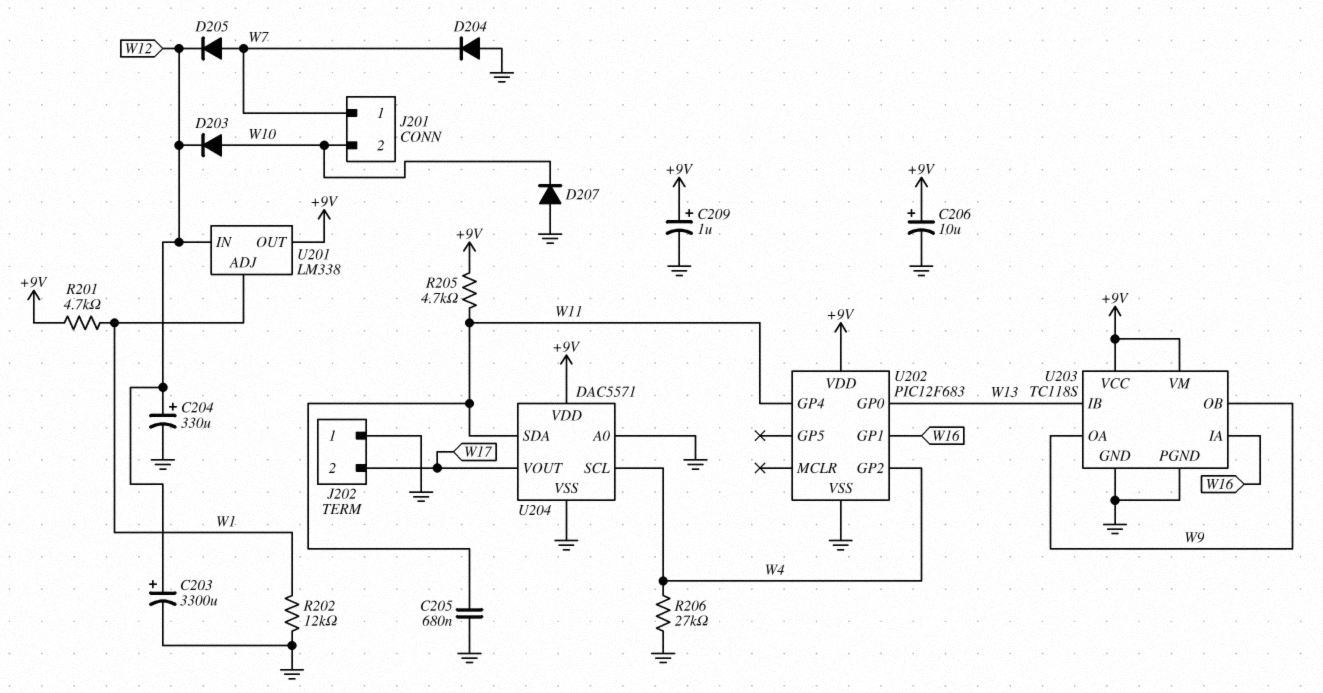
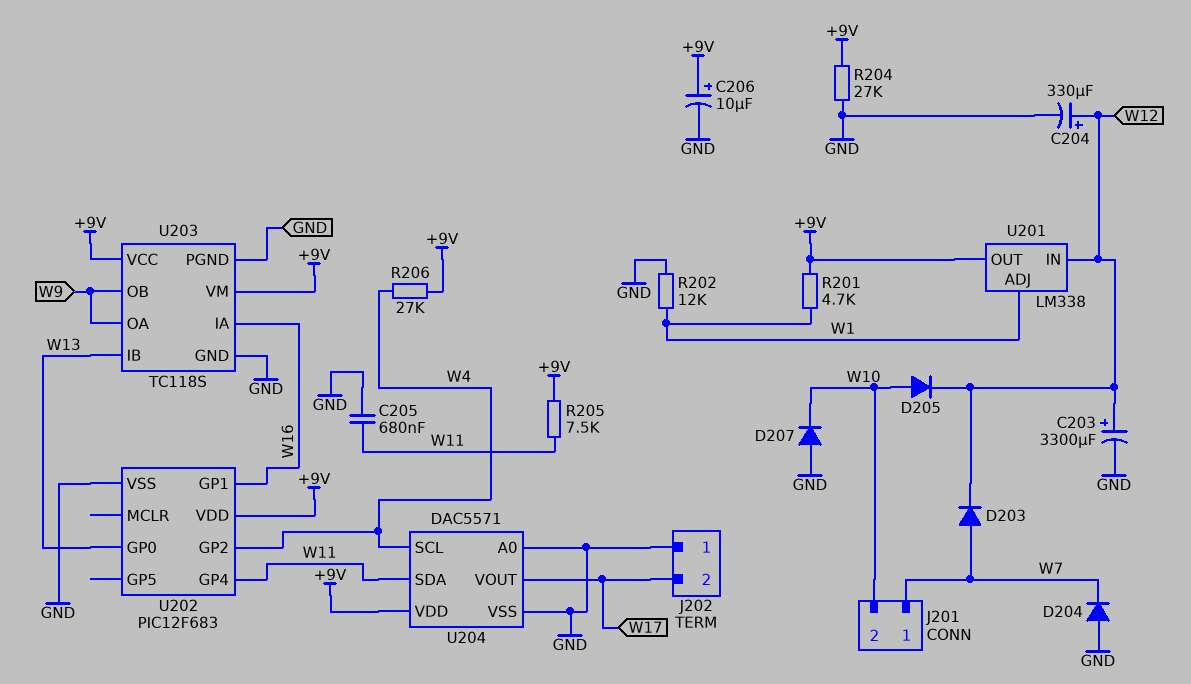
C209: 1uF (plus +9V, minus GND) -> none
D203: diode (A W10, K W12) -> diode (A W7, K W12)
D205: diode (A W7, K W12) -> diode (A W10, K W12)
R204: none -> 27k (+9V, GND)
R205: 4.7k (+9V, W11) -> 7.5k (+9V, W11)
R206: 27k (GND, W4) -> 27k (+9V, W4)

